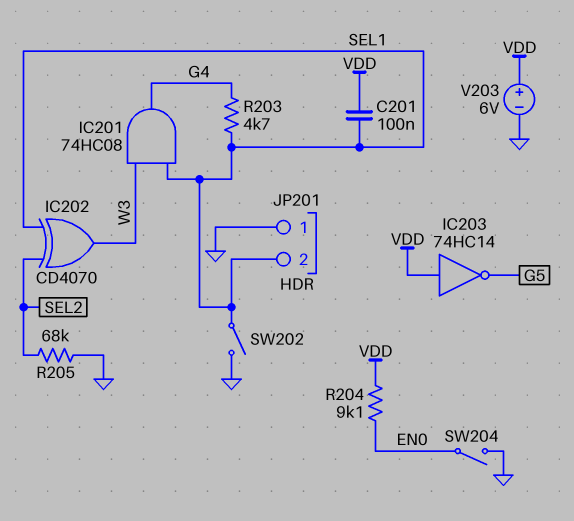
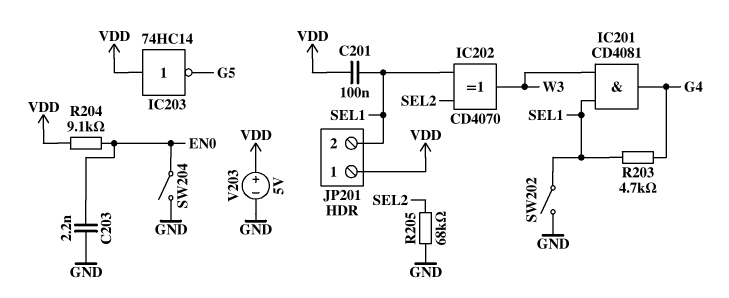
C203: none -> 2.2nF (EN0, GND)
IC201: AND 74HC08 (in SEL1, in W3, out G4) -> AND CD4081 (in SEL1, in W3, out G4)
JP201 pin 1: GND -> VDD
V203: 6V (plus VDD, minus GND) -> 5V (plus VDD, minus GND)

